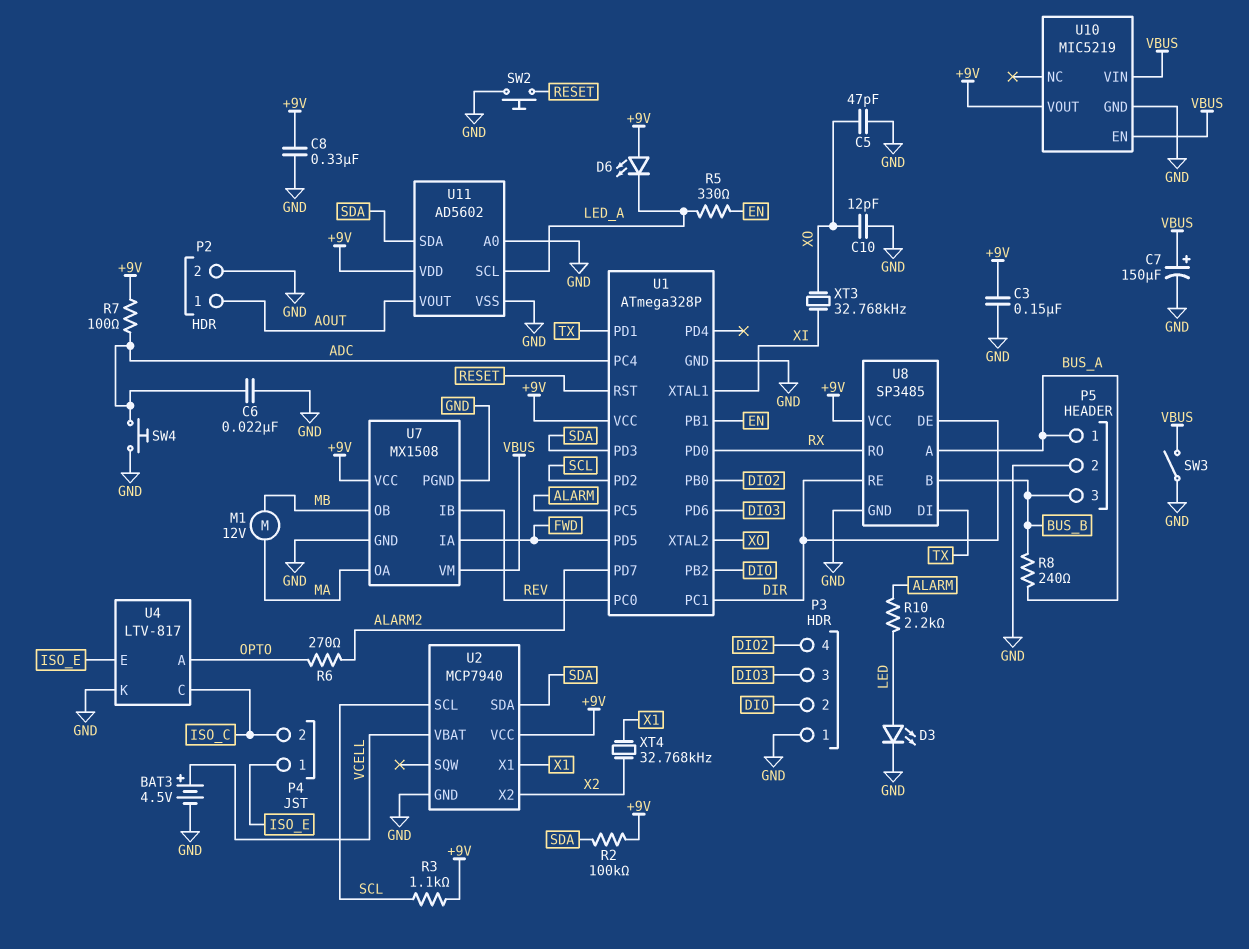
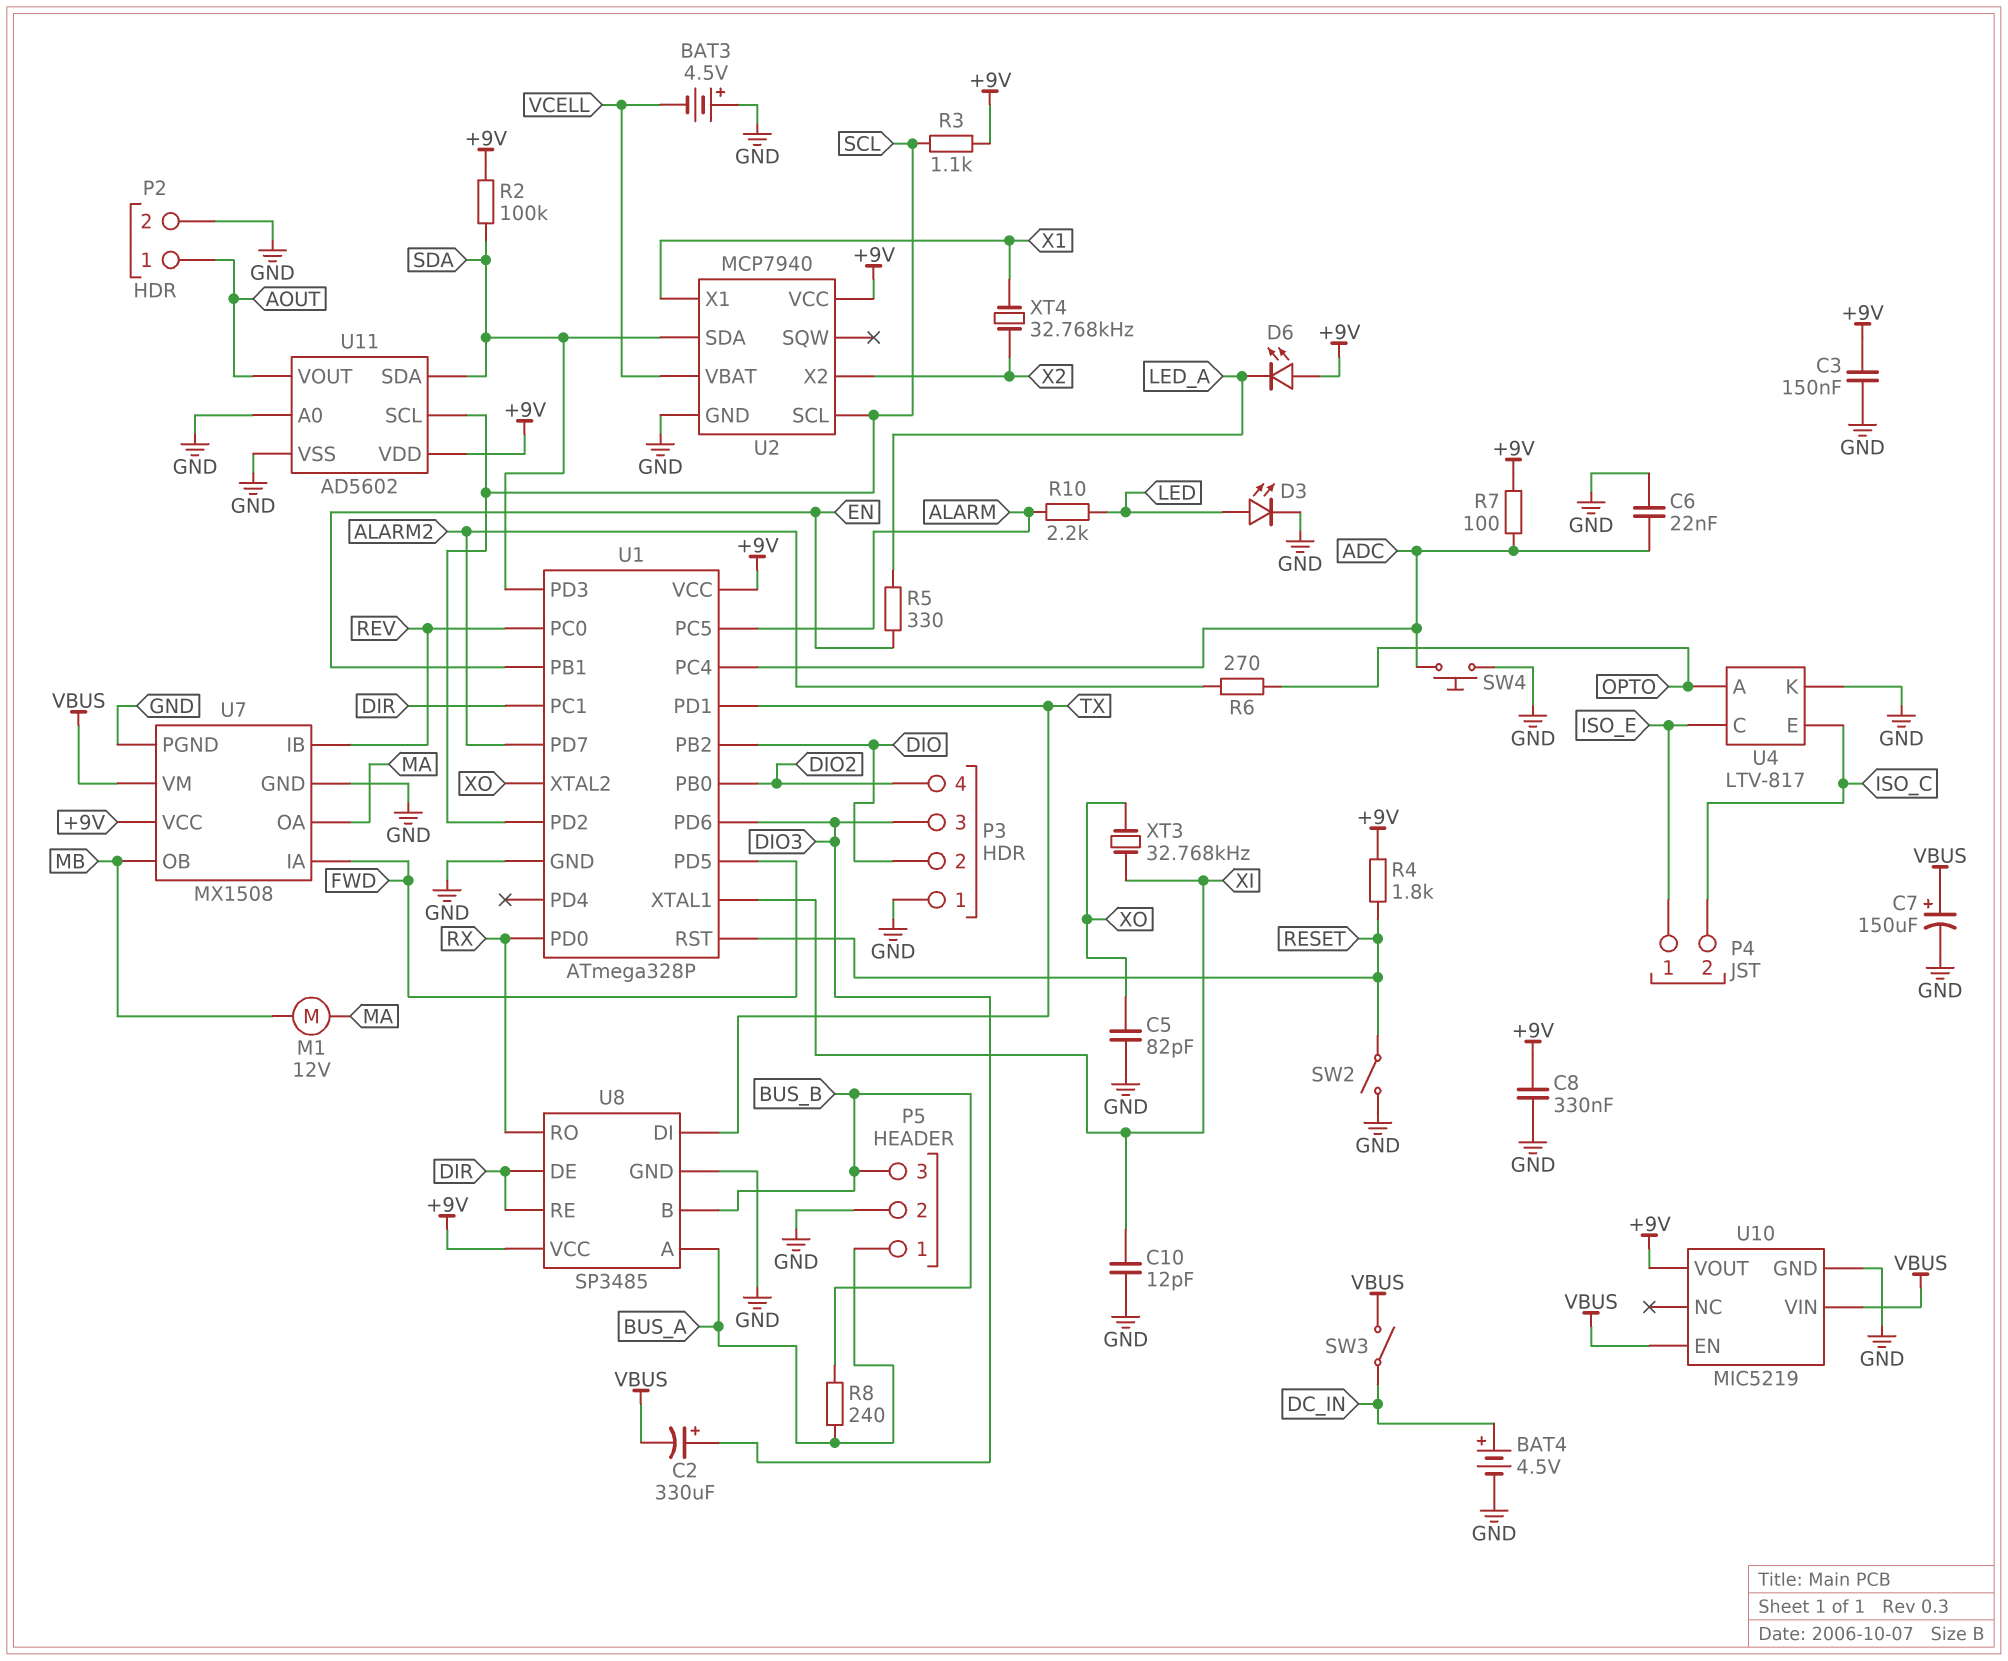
BAT3: 4.5V (plus VCELL, minus GND) -> 4.5V (plus GND, minus VCELL)
BAT4: none -> 4.5V (plus DC_IN, minus GND)
C2: none -> 330uF (plus DIO3, minus VBUS)
C5: 47pF (GND, XO) -> 82pF (GND, XO)
C10: 12pF (GND, XO) -> 12pF (GND, XI)
R4: none -> 1.8k (+9V, RESET)
SW2: button (GND, RESET) -> switch (GND, RESET)
SW3: switch (GND, VBUS) -> switch (DC_IN, VBUS)
U4 pin C: ISO_C -> ISO_E
U4 pin E: ISO_E -> ISO_C
U11 pin SCL: LED_A -> SCL

